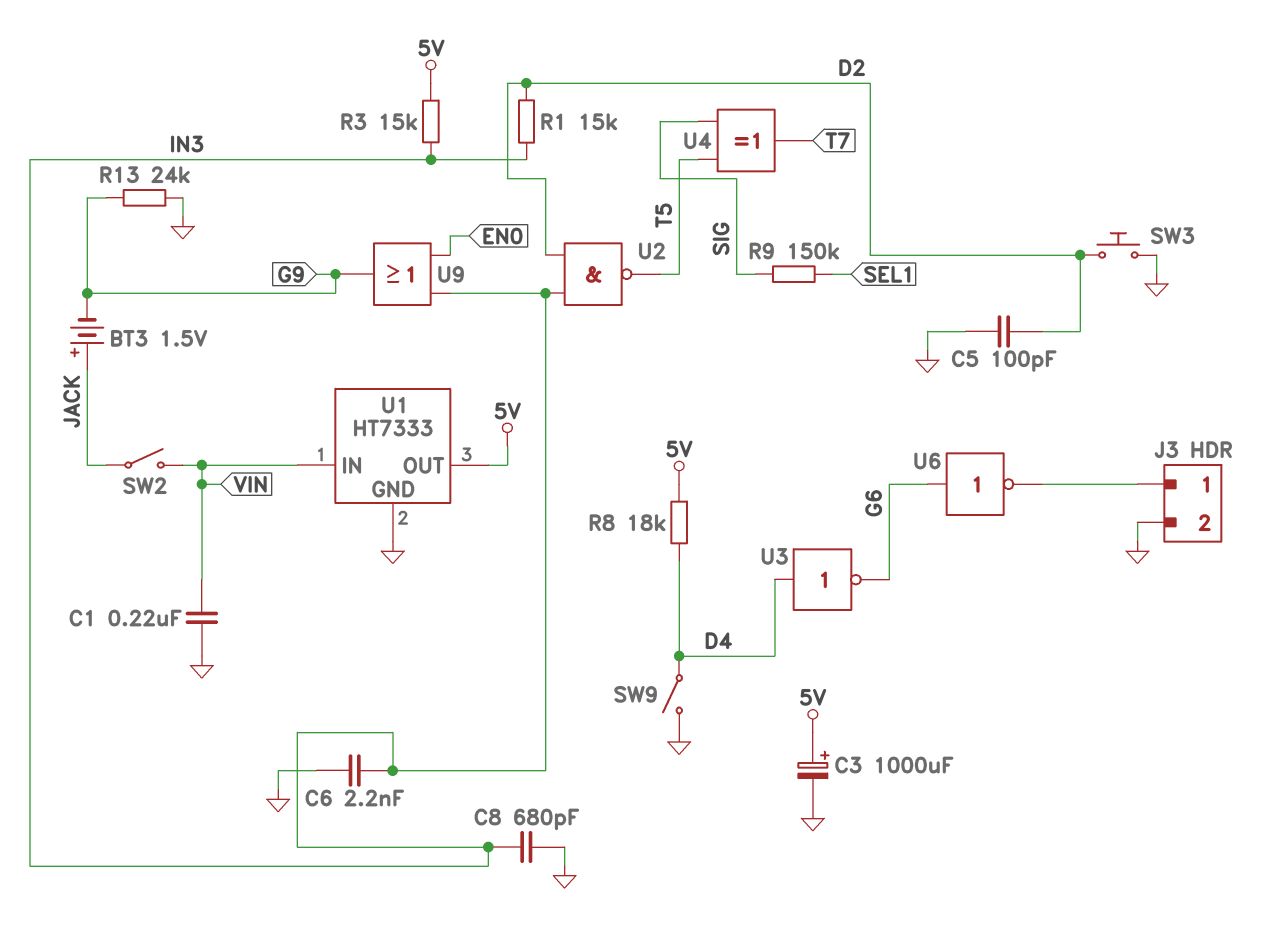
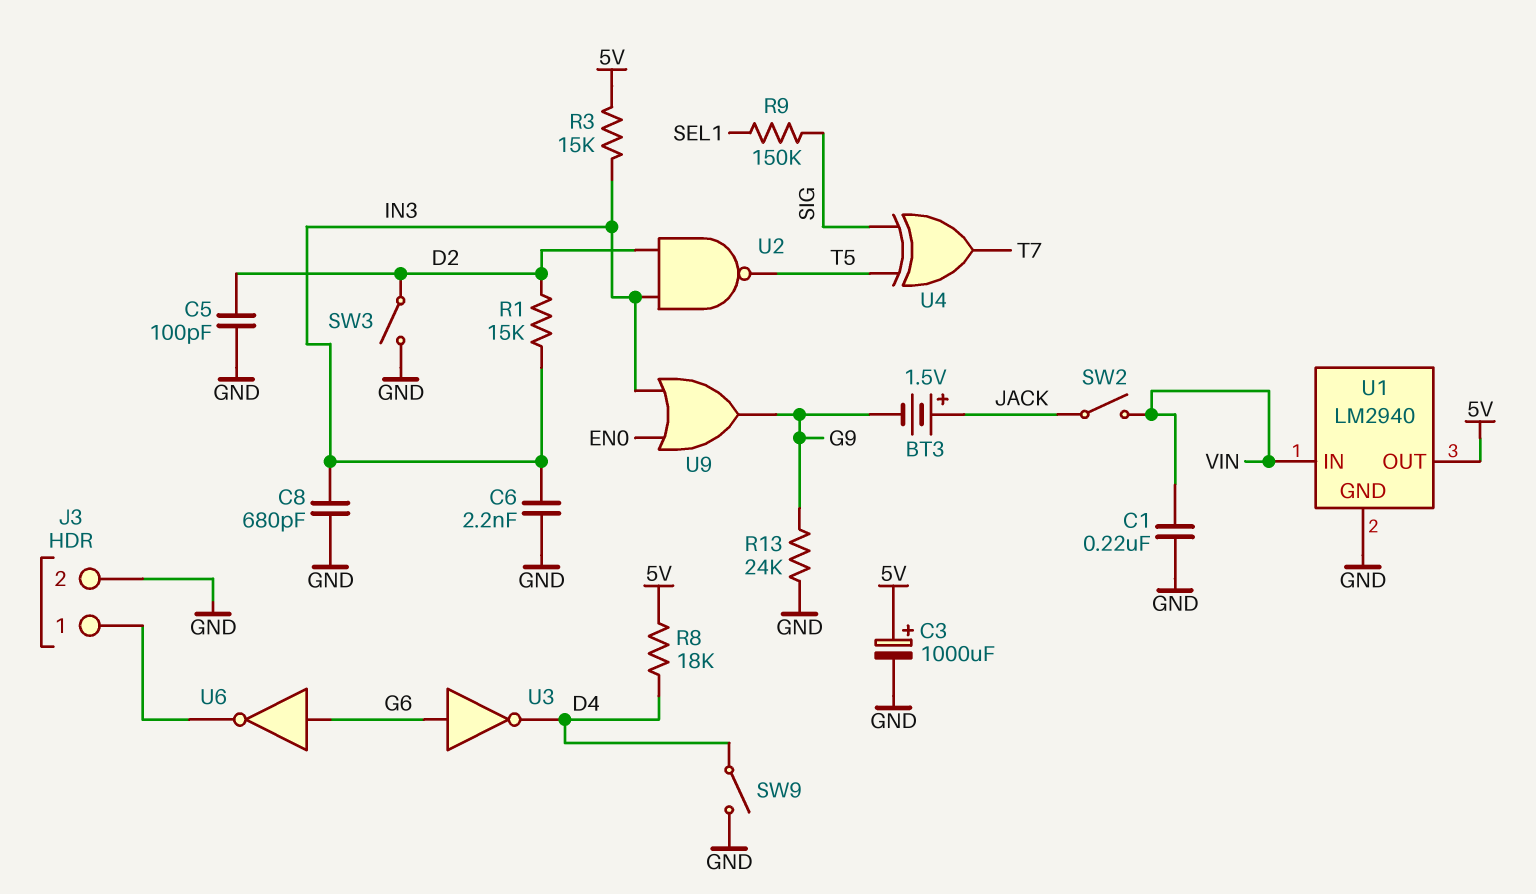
SW3: button (D2, GND) -> switch (D2, GND)
U1: HT7333 -> LM2940
U3: NOT (in D4, out G6) -> NOT (in G6, out D4)

